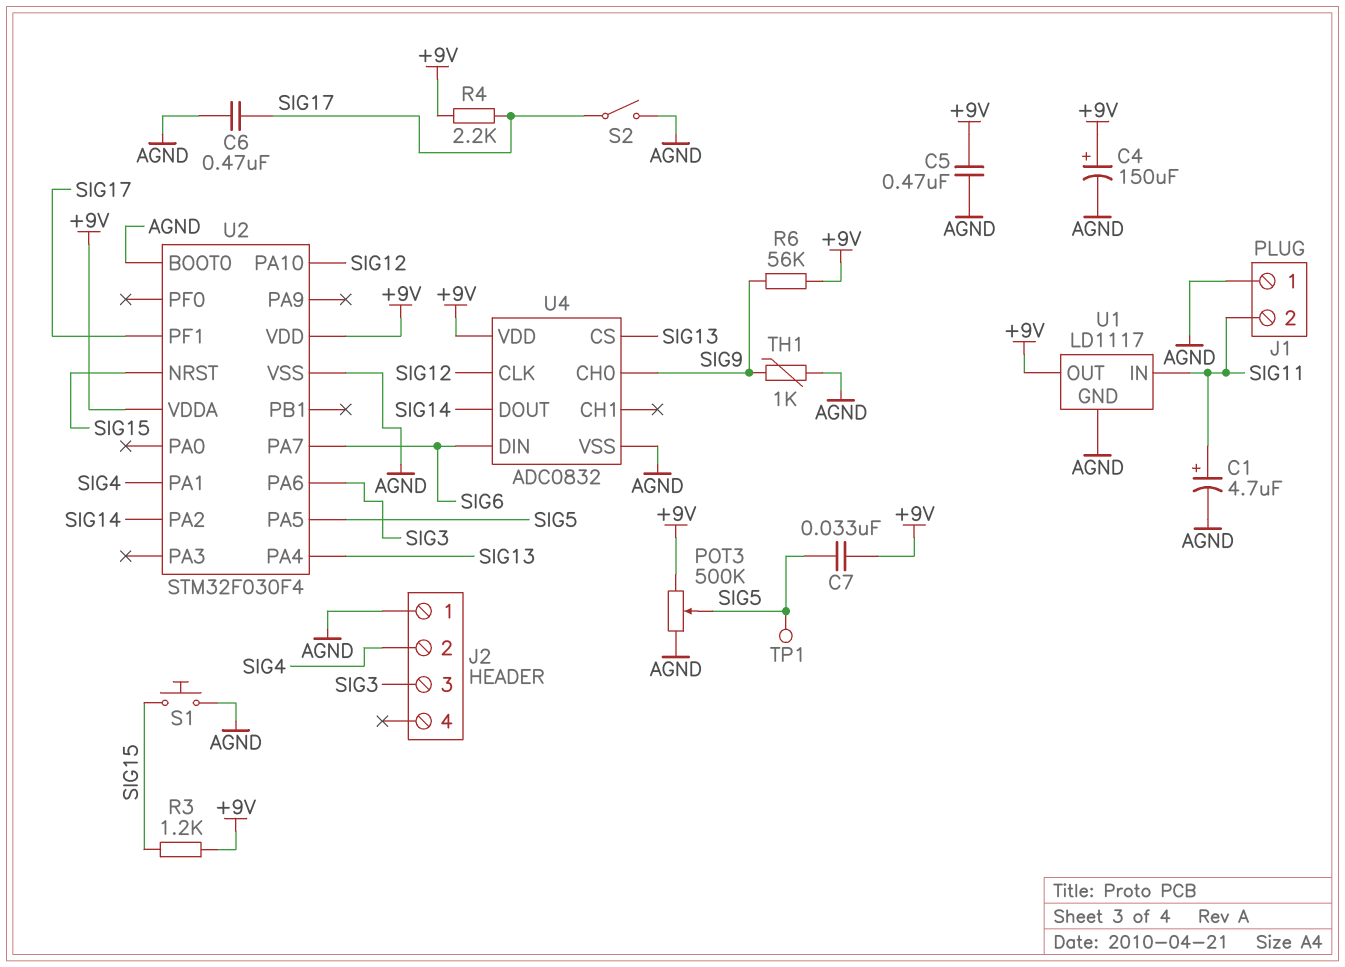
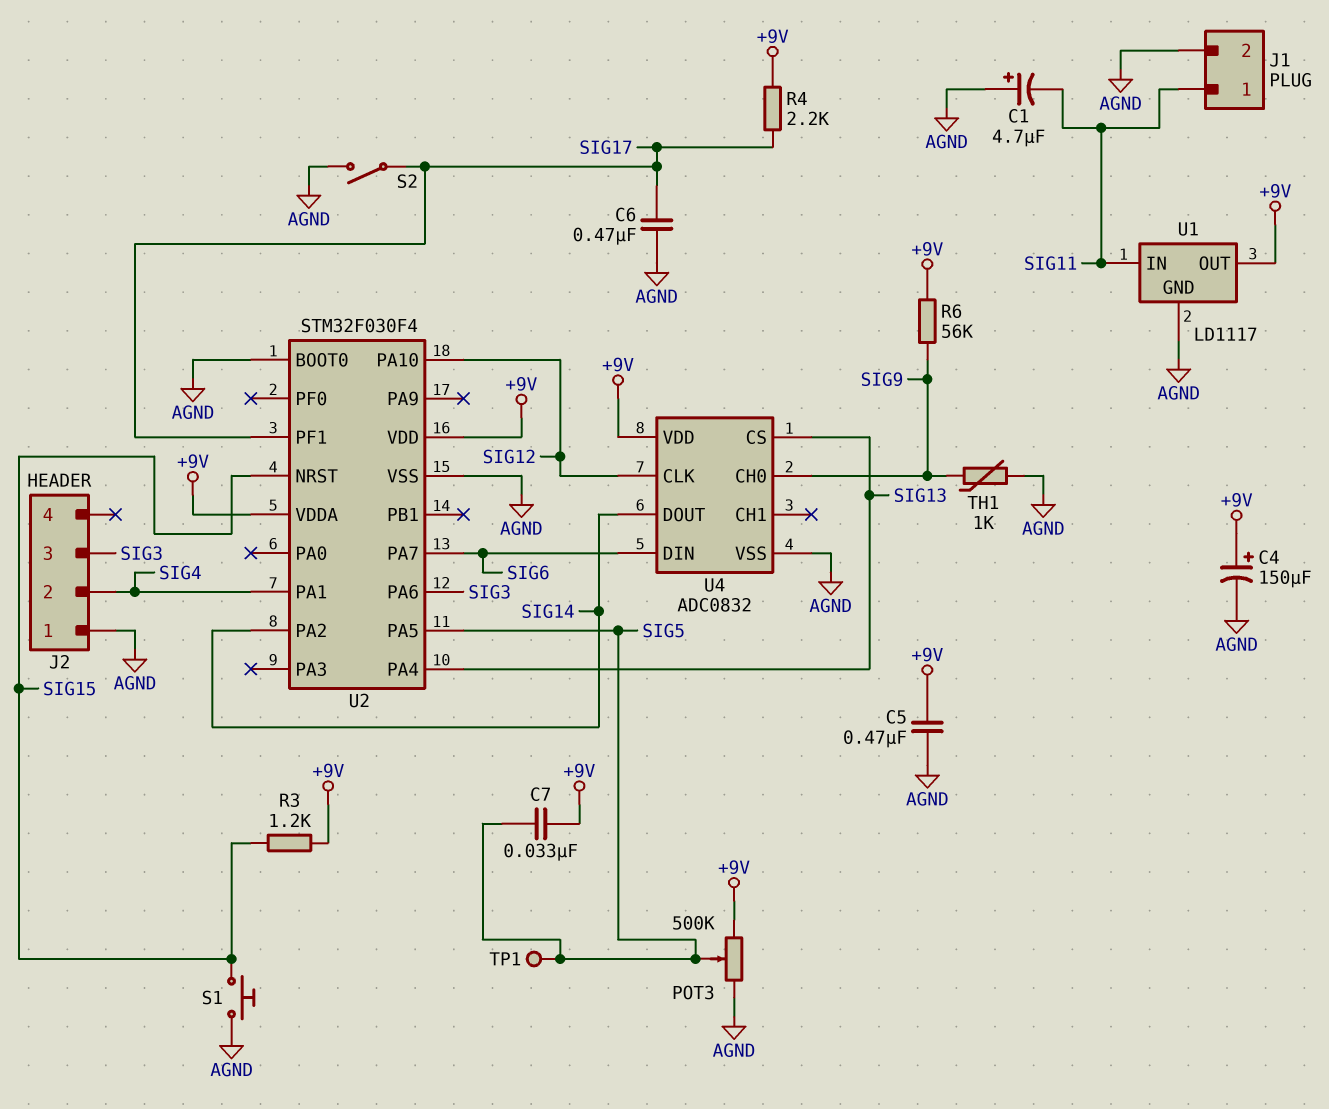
C1: 4.7uF (plus SIG11, minus AGND) -> 4.7uF (plus AGND, minus SIG11)
J1 pin 1: AGND -> SIG11
J1 pin 2: SIG11 -> AGND

